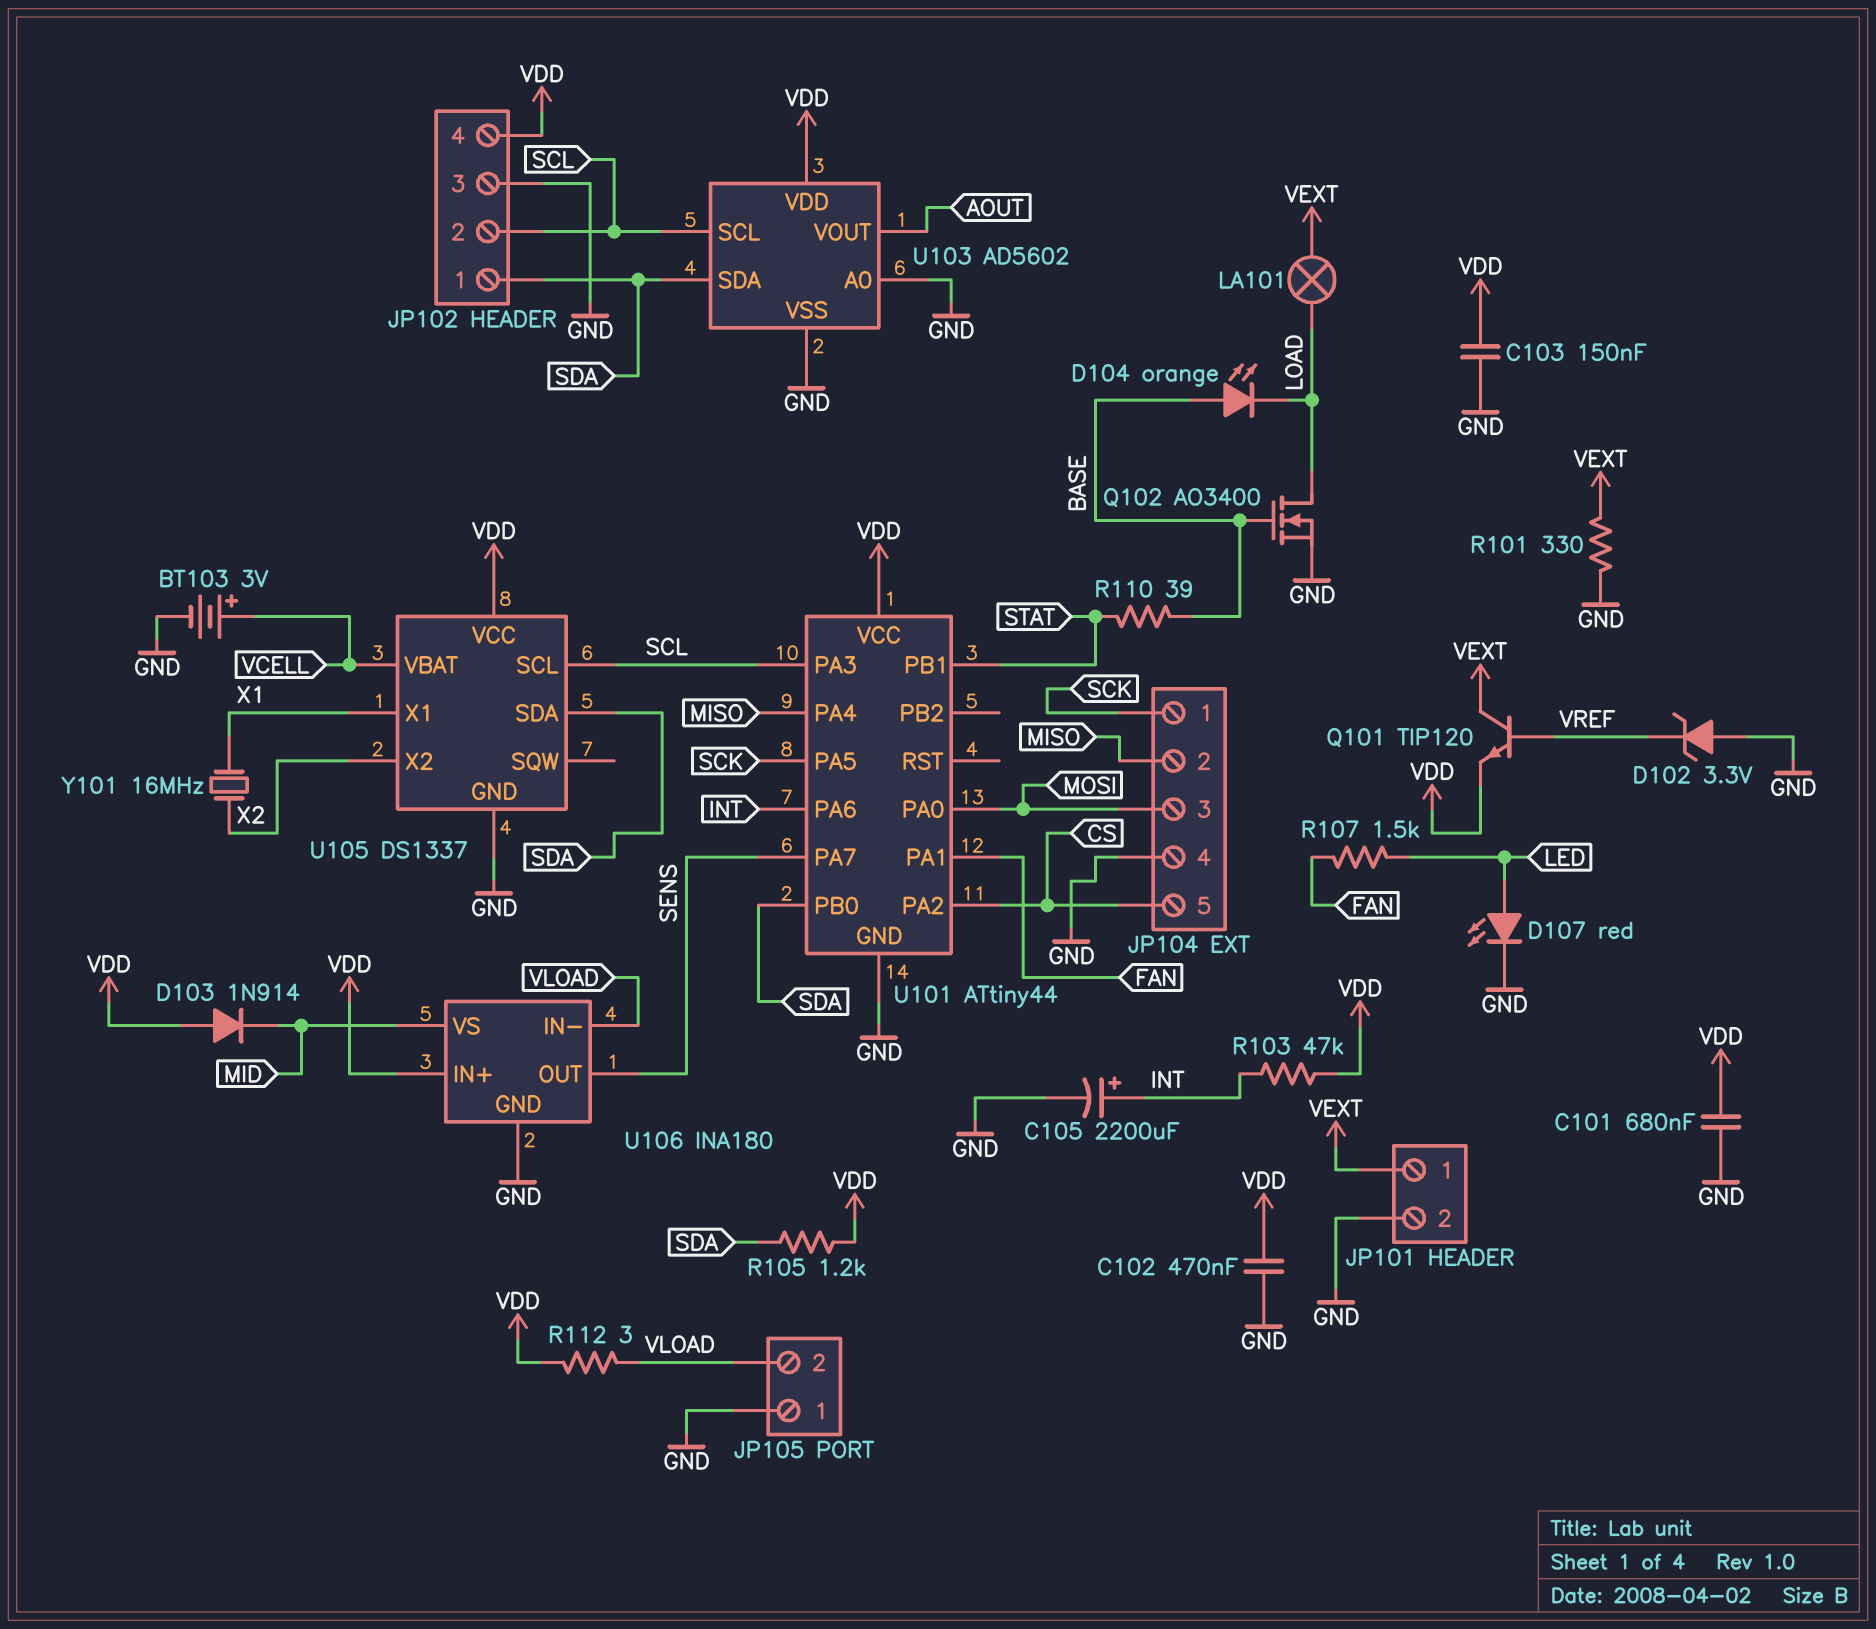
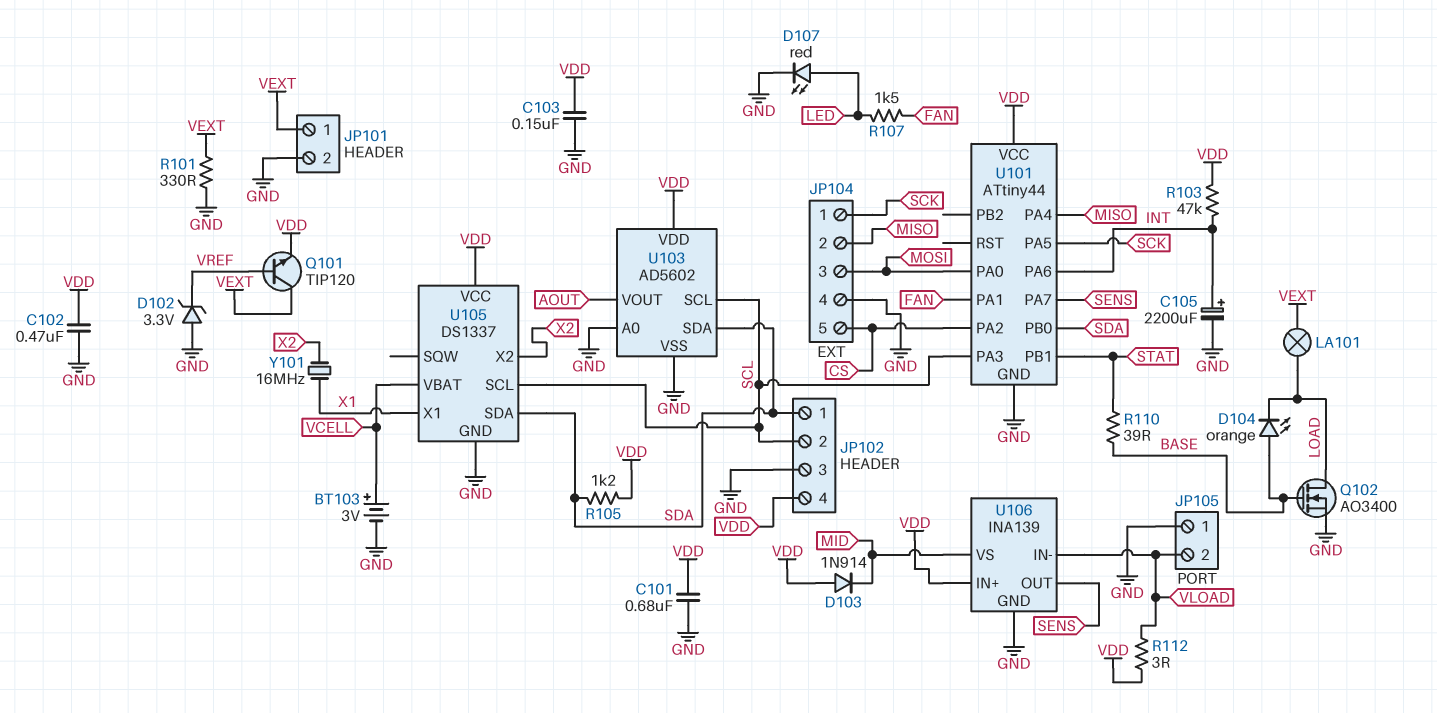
U106: INA180 -> INA139

